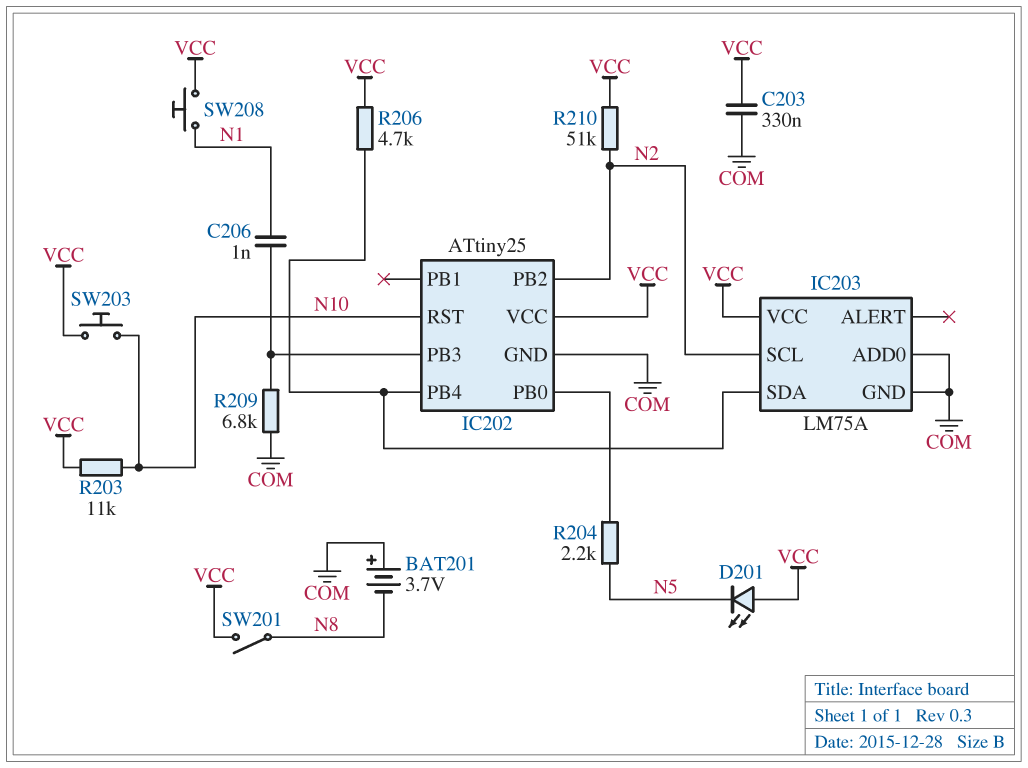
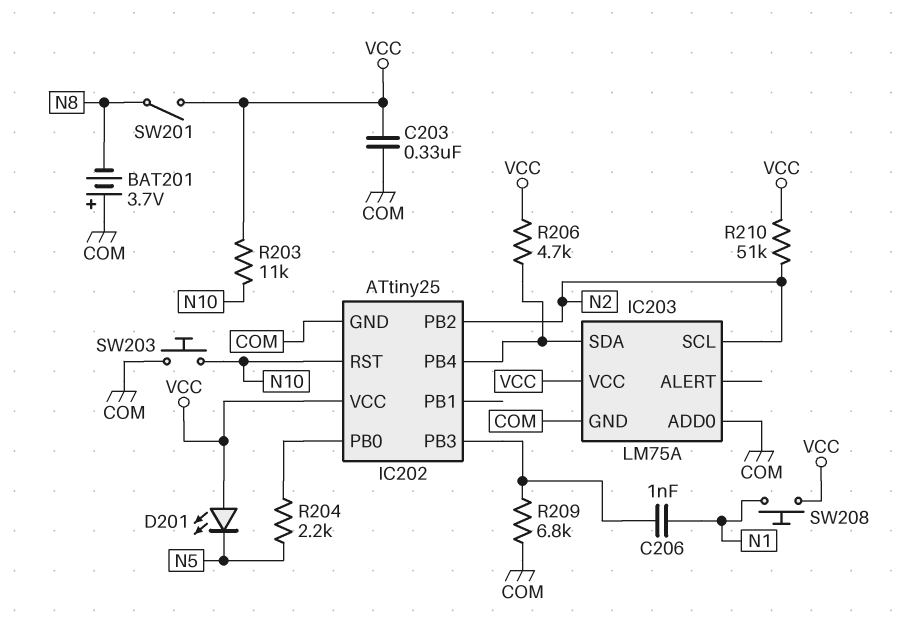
SW203: button (N10, VCC) -> button (COM, N10)

